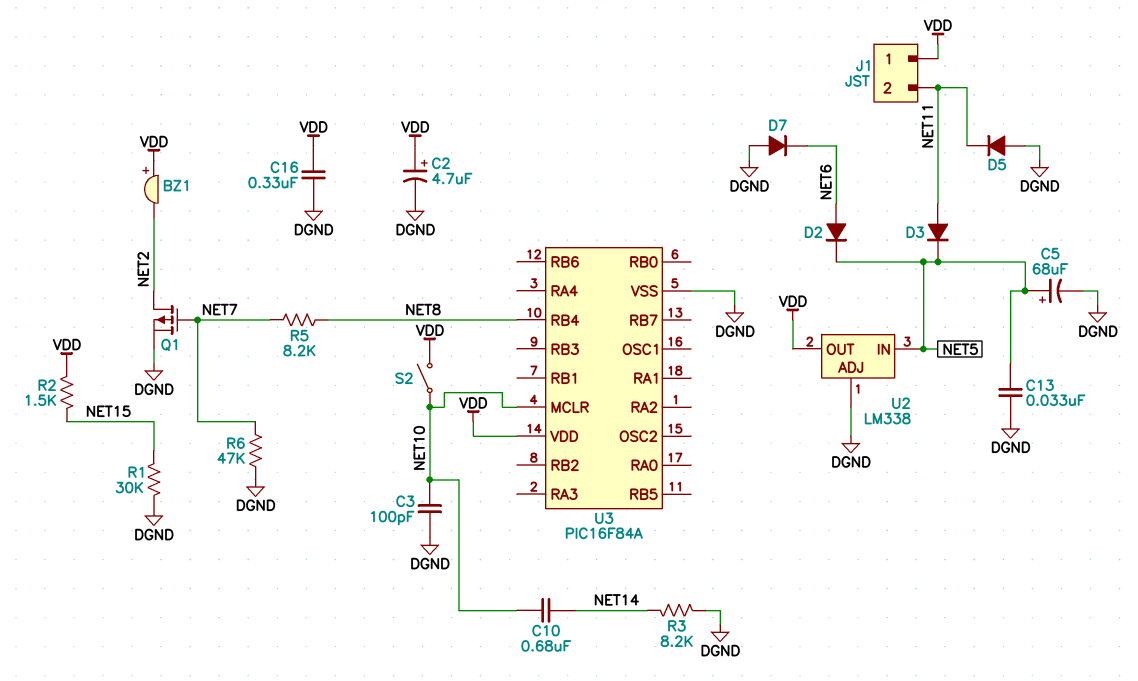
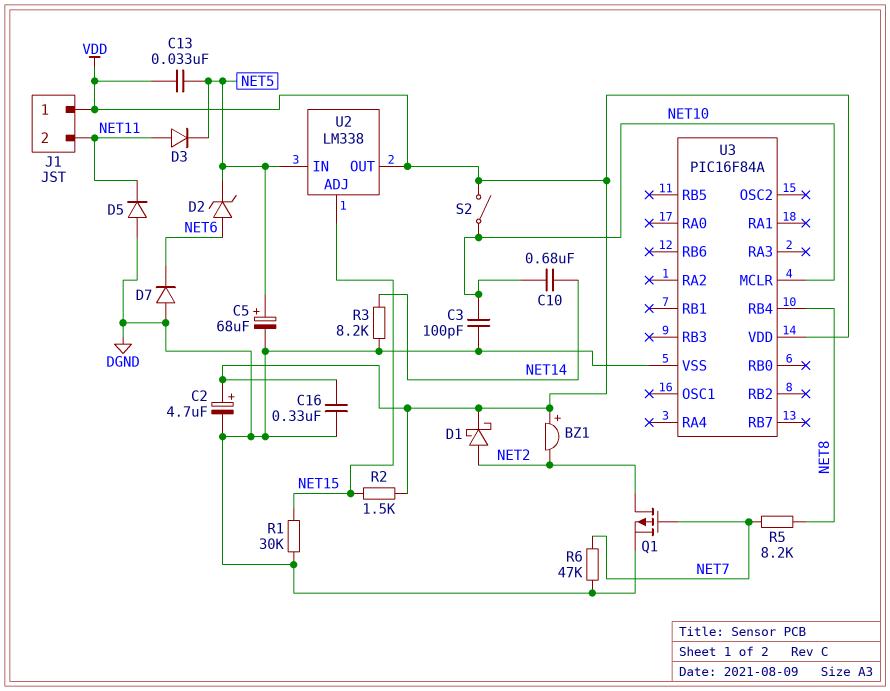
C13: 33nF (DGND, NET5) -> 33nF (NET5, VDD)
D1: none -> schottky (A NET2, K VDD)
D2: diode (A NET6, K NET5) -> zener (A NET6, K NET5)
U2 pin ADJ: DGND -> NET15

